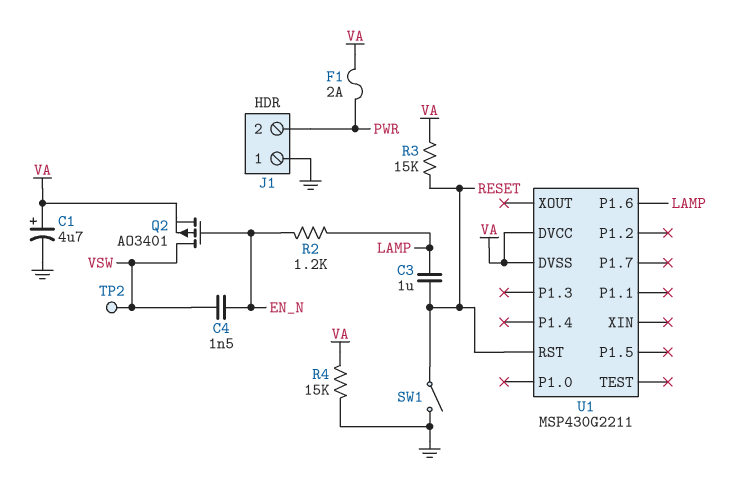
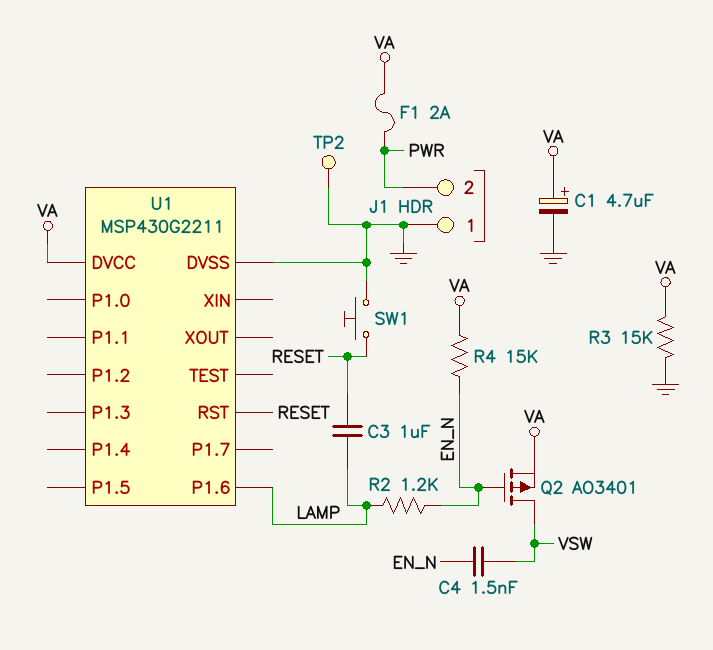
R3: 15k (RESET, VA) -> 15k (GND, VA)
R4: 15k (GND, VA) -> 15k (EN_N, VA)
SW1: switch (GND, RESET) -> button (GND, RESET)
TP2: test point (VSW) -> test point (GND)
U1 pin DVSS: VA -> GND

